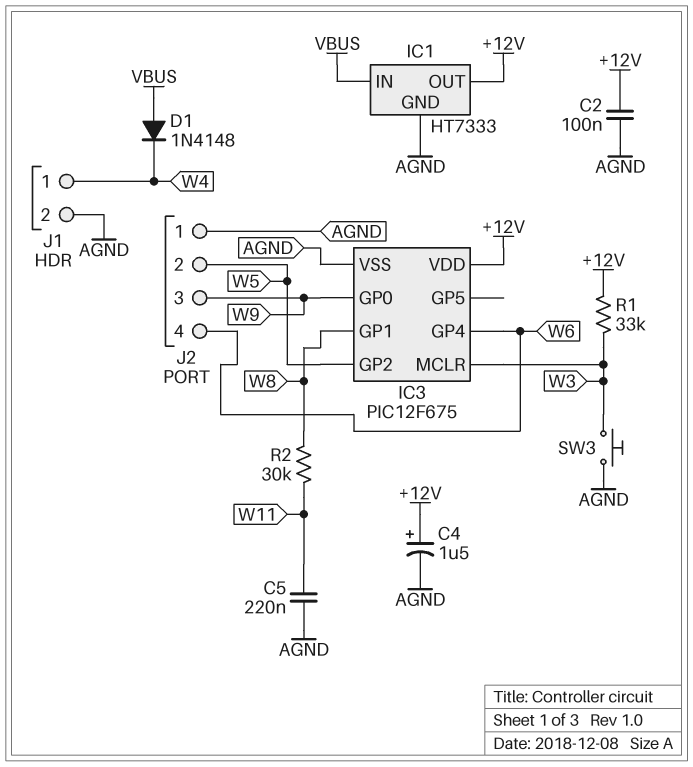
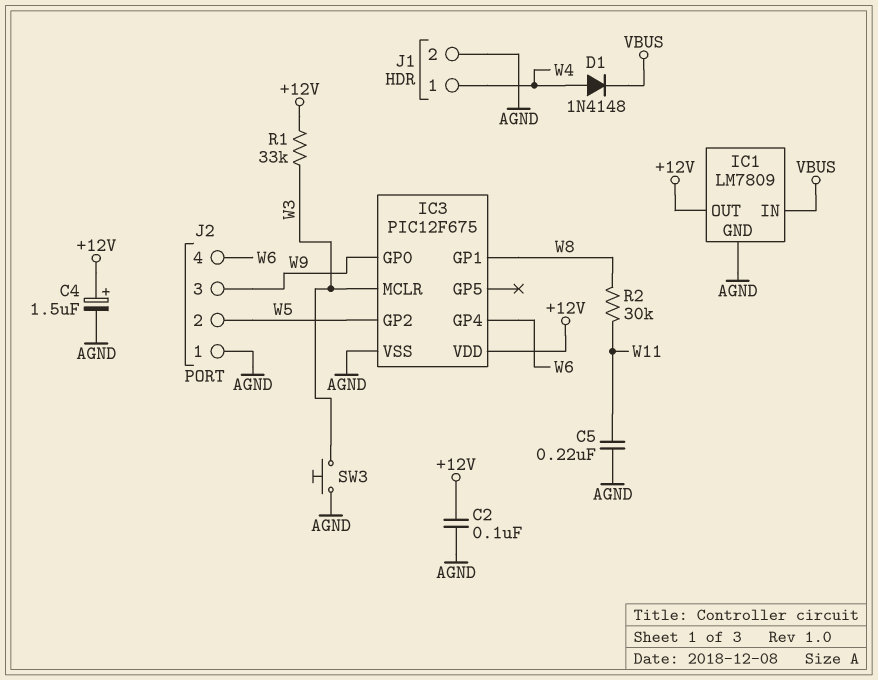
D1: diode 1N4148 (A VBUS, K W4) -> diode 1N4148 (A W4, K VBUS)
IC1: HT7333 -> LM7809

